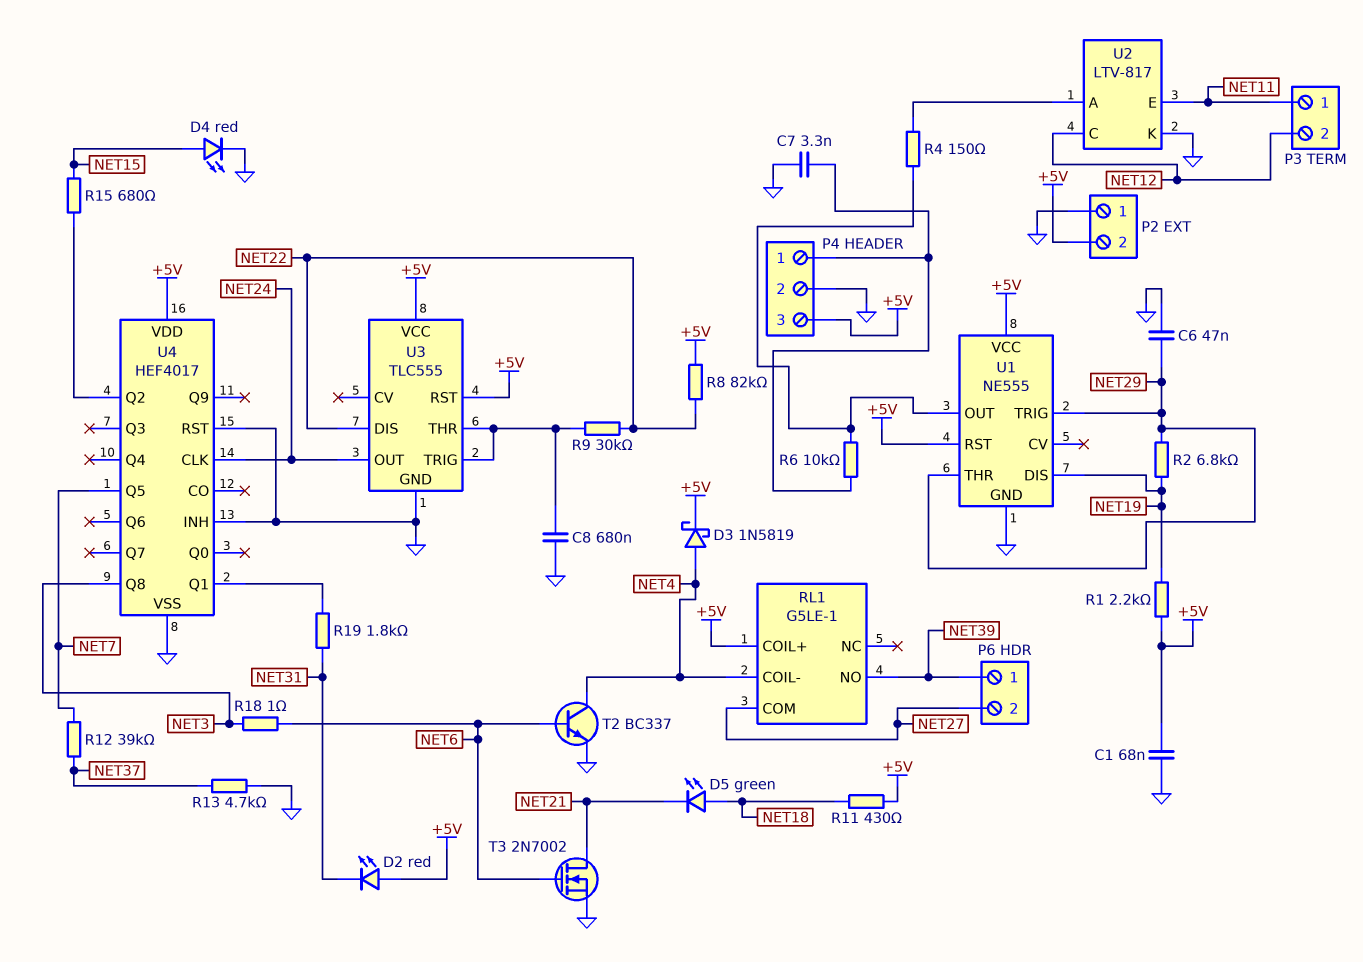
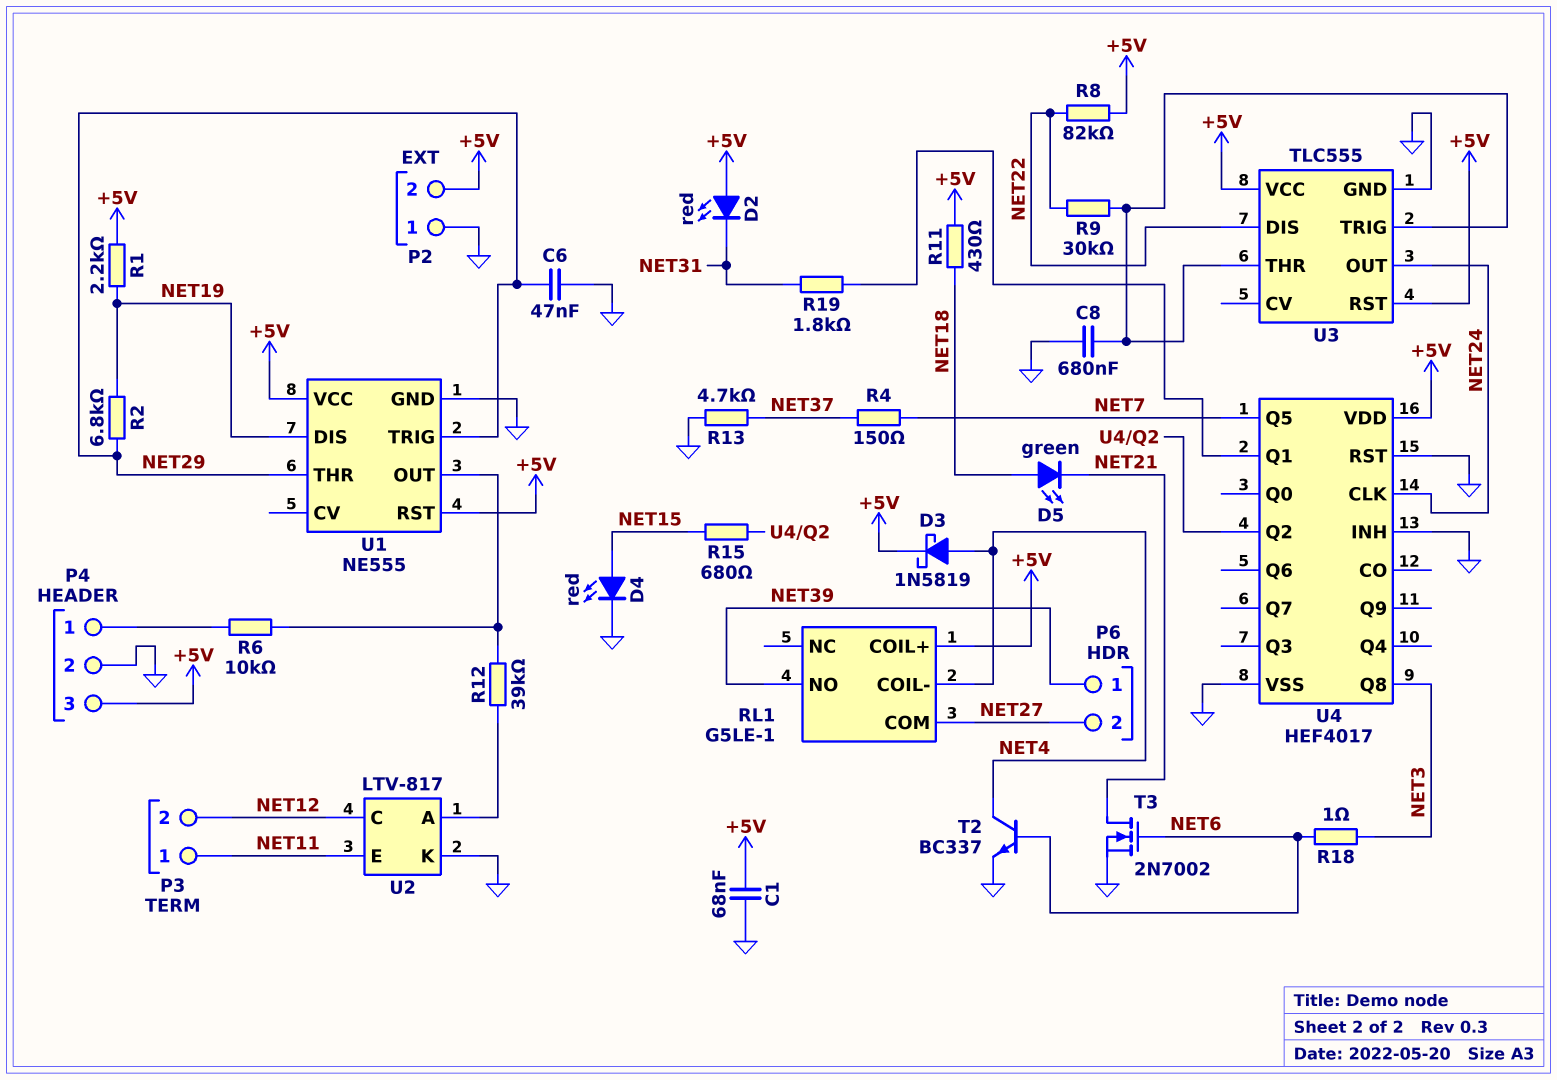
C7: 3.3nF (GND, P4/1) -> none
R4: 150 (U1/OUT, U2/A) -> 150 (NET7, NET37)
R12: 39k (NET7, NET37) -> 39k (U1/OUT, U2/A)

